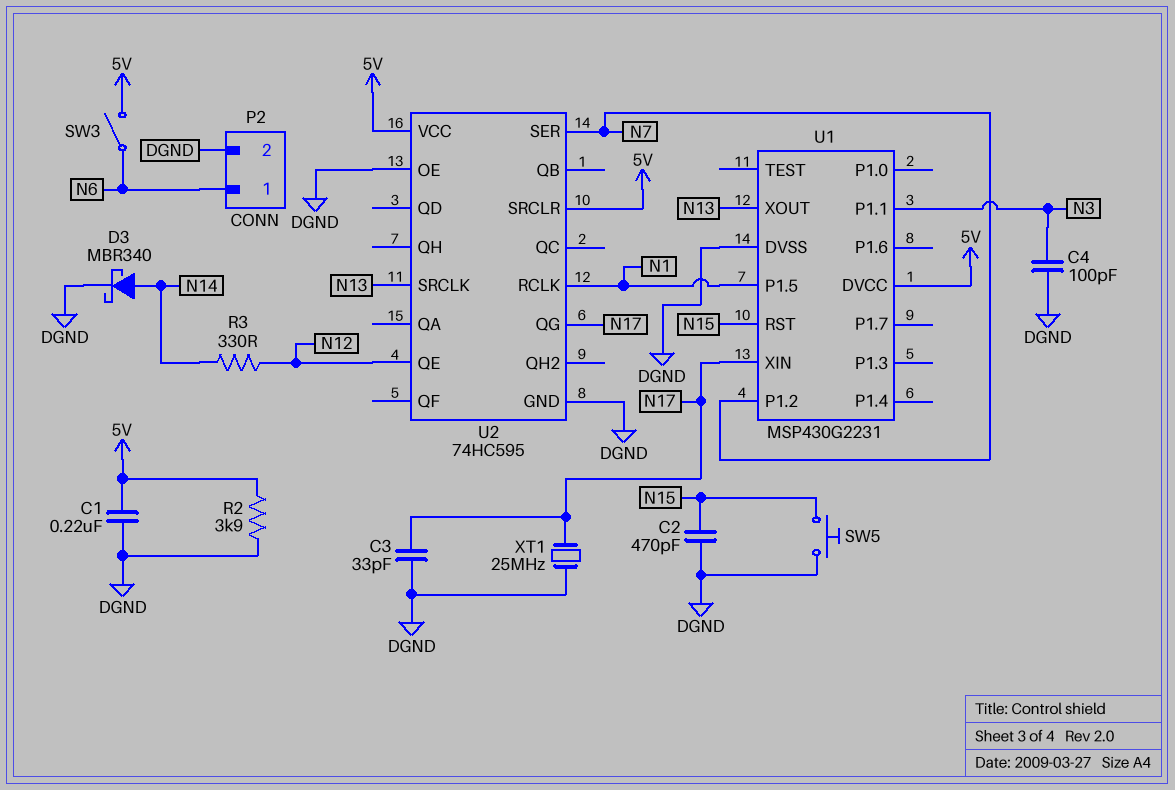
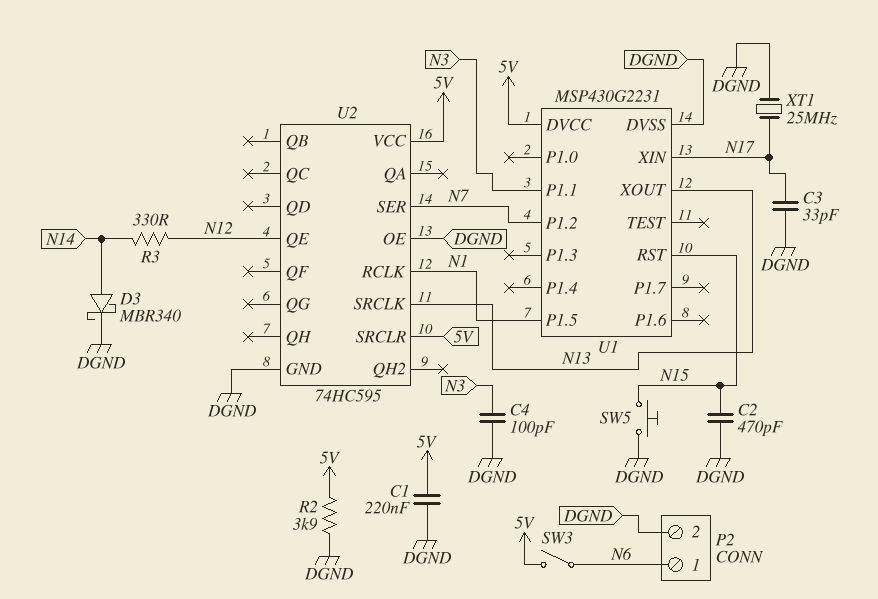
U2 pin QG: N17 -> none

